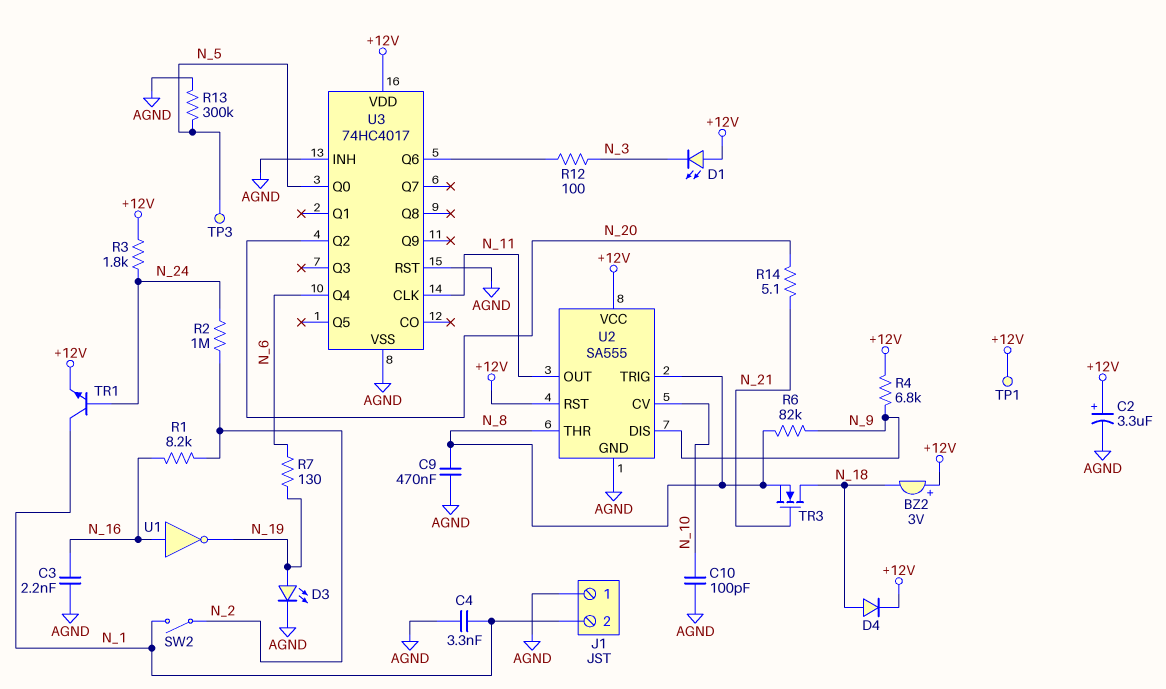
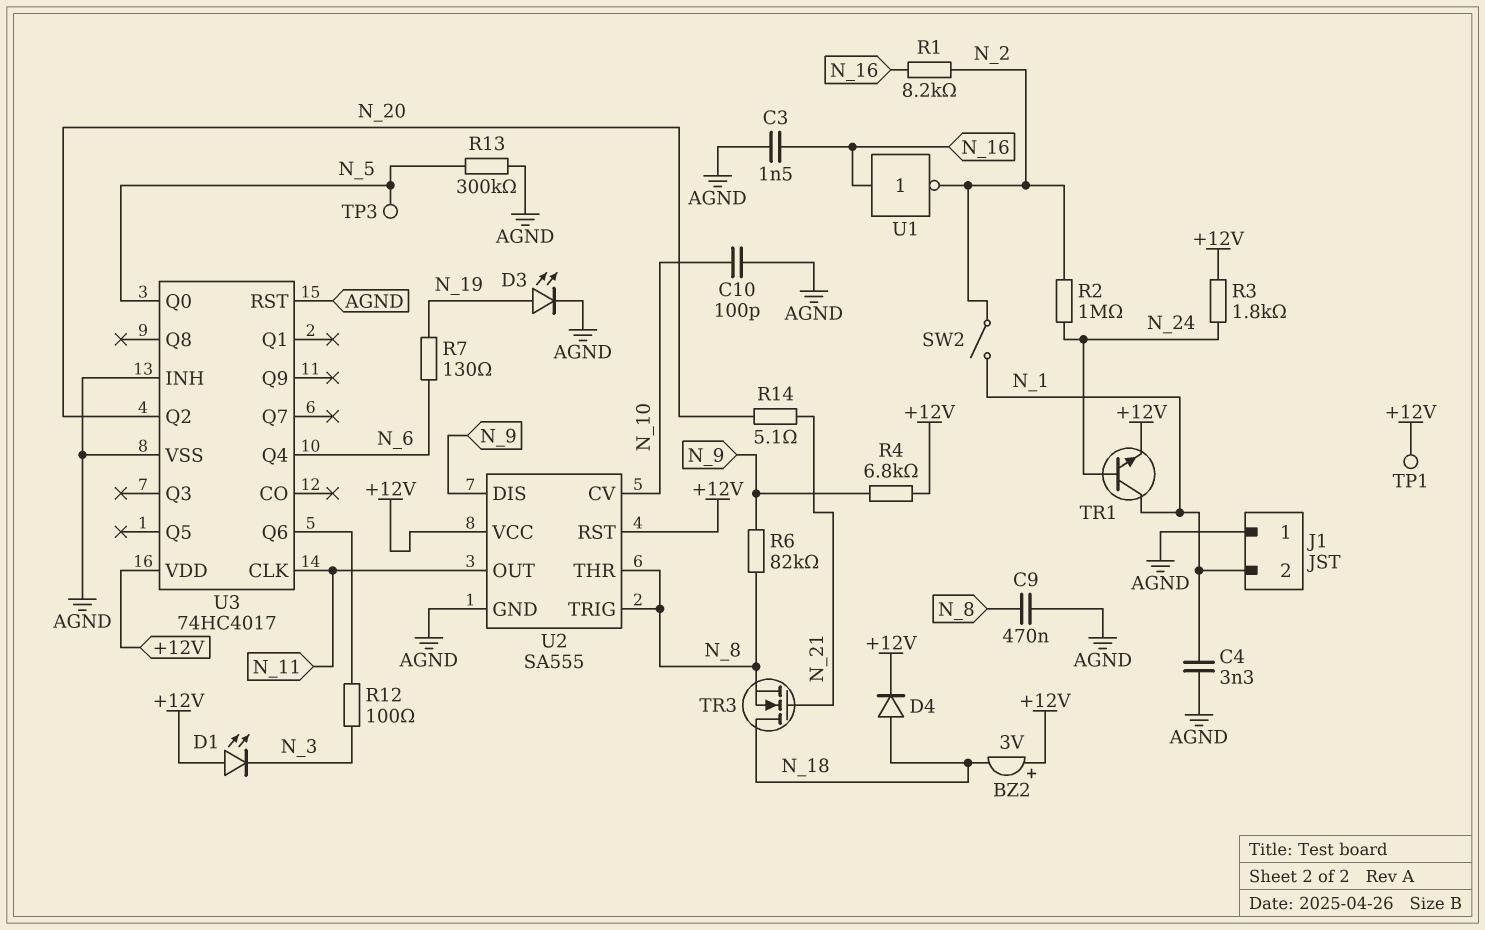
C2: 3.3uF (plus +12V, minus AGND) -> none
C3: 2.2nF (AGND, N_16) -> 1.5nF (AGND, N_16)
U1: NOT (in N_16, out N_19) -> NOT (in N_16, out N_2)

